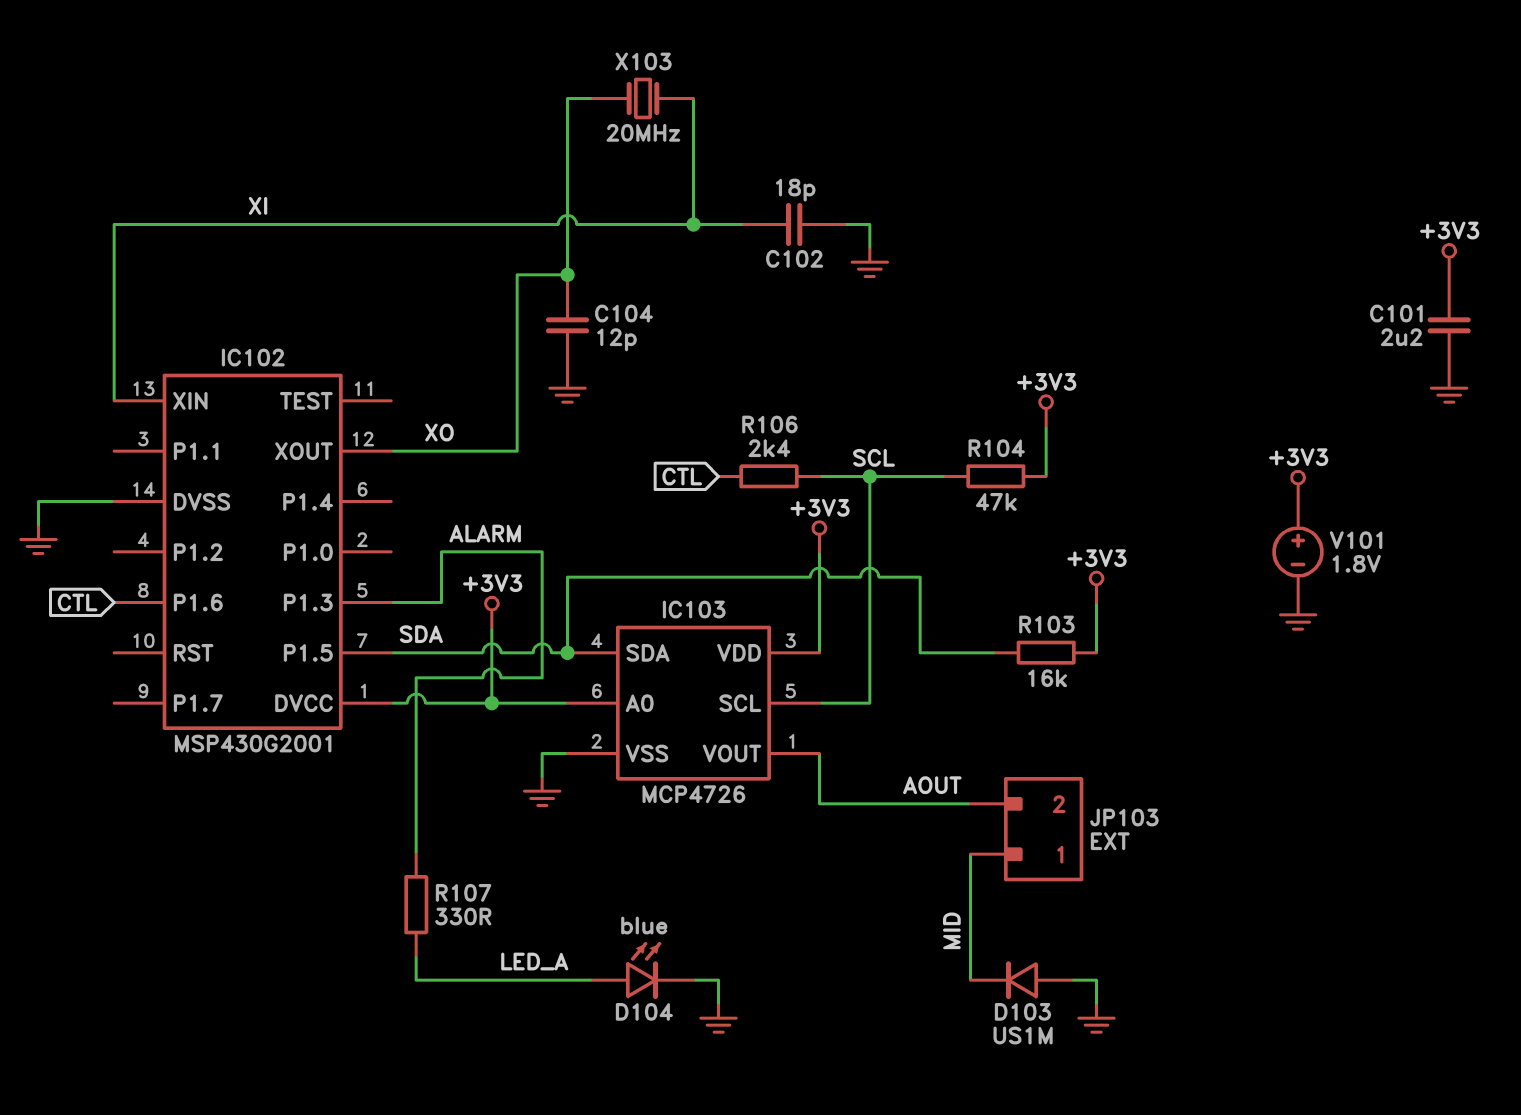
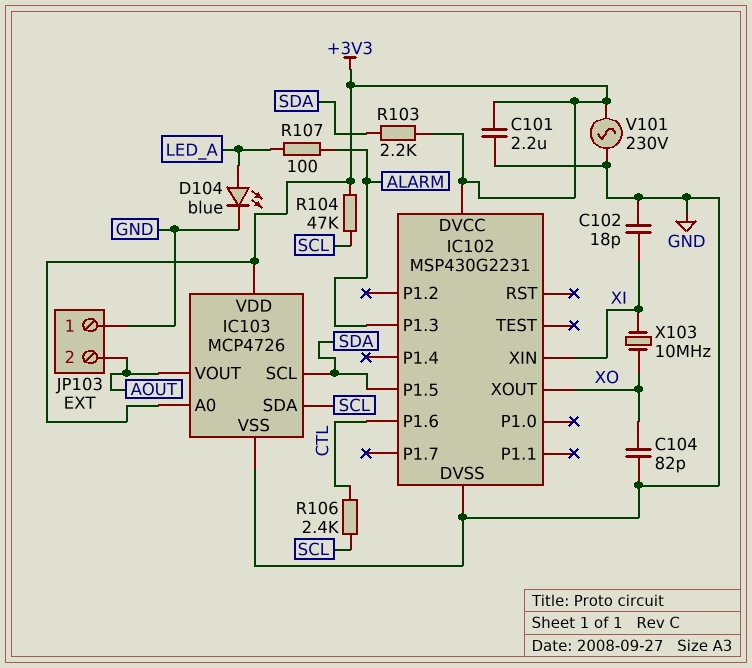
C104: 12pF (GND, XO) -> 82pF (GND, XO)
D103: diode US1M (A GND, K MID) -> none
IC102: MSP430G2001 -> MSP430G2231
IC103 pin SCL: SCL -> SDA
IC103 pin SDA: SDA -> SCL
JP103 pin 1: MID -> GND
R103: 16k (+3V3, SDA) -> 2.2k (+3V3, SDA)
R107: 330 (ALARM, LED_A) -> 100 (ALARM, LED_A)
V101: 1.8V (plus +3V3, minus GND) -> AC 230V (+3V3, GND)
X103: 20MHz (XI, XO) -> 10MHz (XI, XO)

